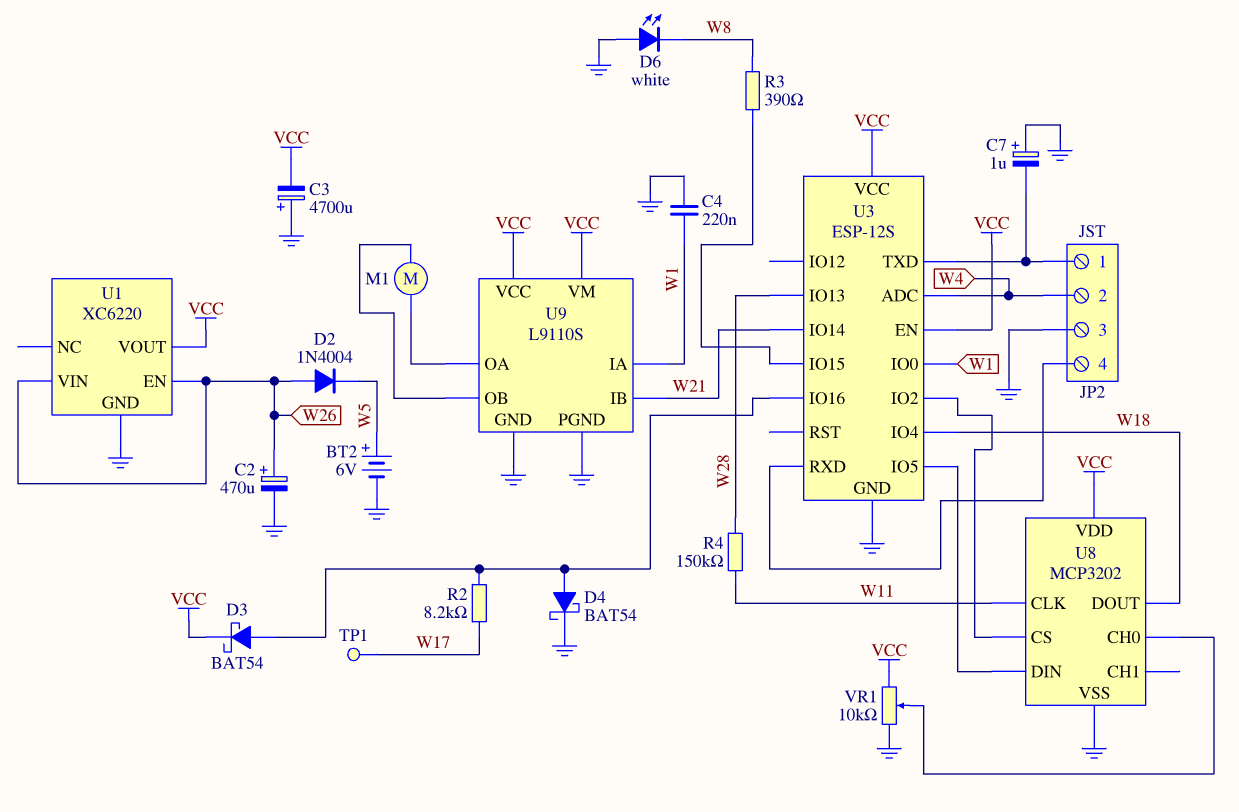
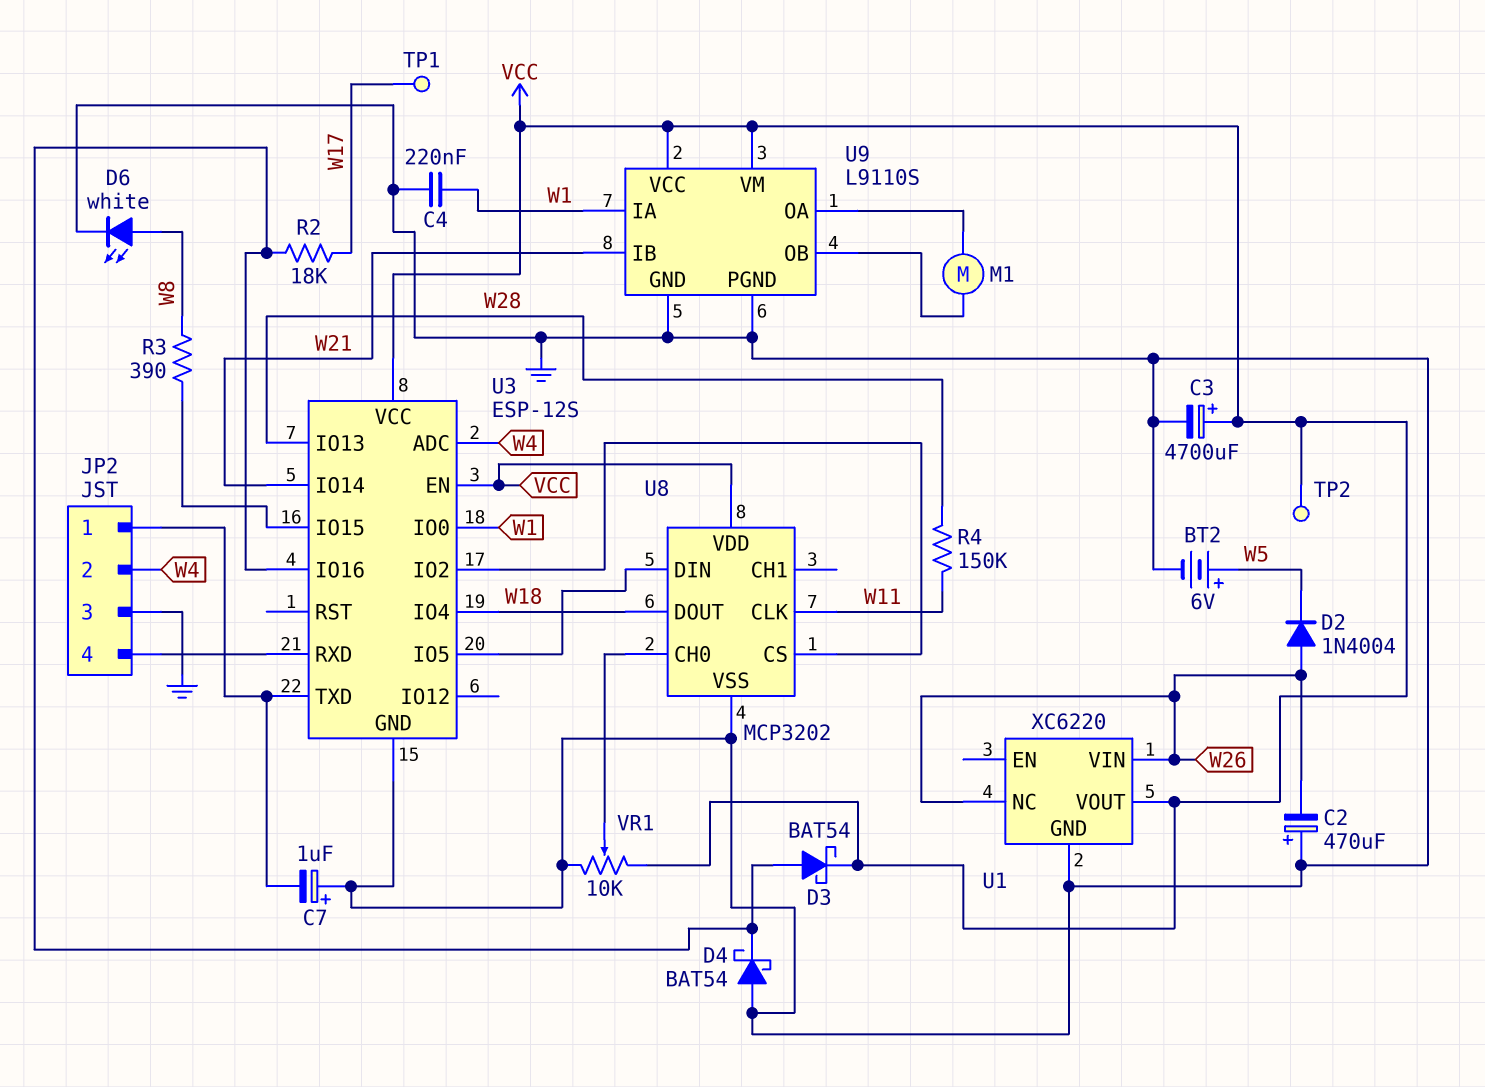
C2: 470uF (plus W26, minus GND) -> 470uF (plus GND, minus W26)
C3: 4700uF (plus GND, minus VCC) -> 4700uF (plus VCC, minus GND)
D4: schottky BAT54 (A U3/IO16, K GND) -> schottky BAT54 (A GND, K U3/IO16)
D6: LED white (A GND, K W8) -> LED white (A W8, K GND)
R2: 8.2k (U3/IO16, W17) -> 18k (U3/IO16, W17)
TP2: none -> test point (VCC)
U1 pin EN: W26 -> none
U1 pin NC: none -> W26

